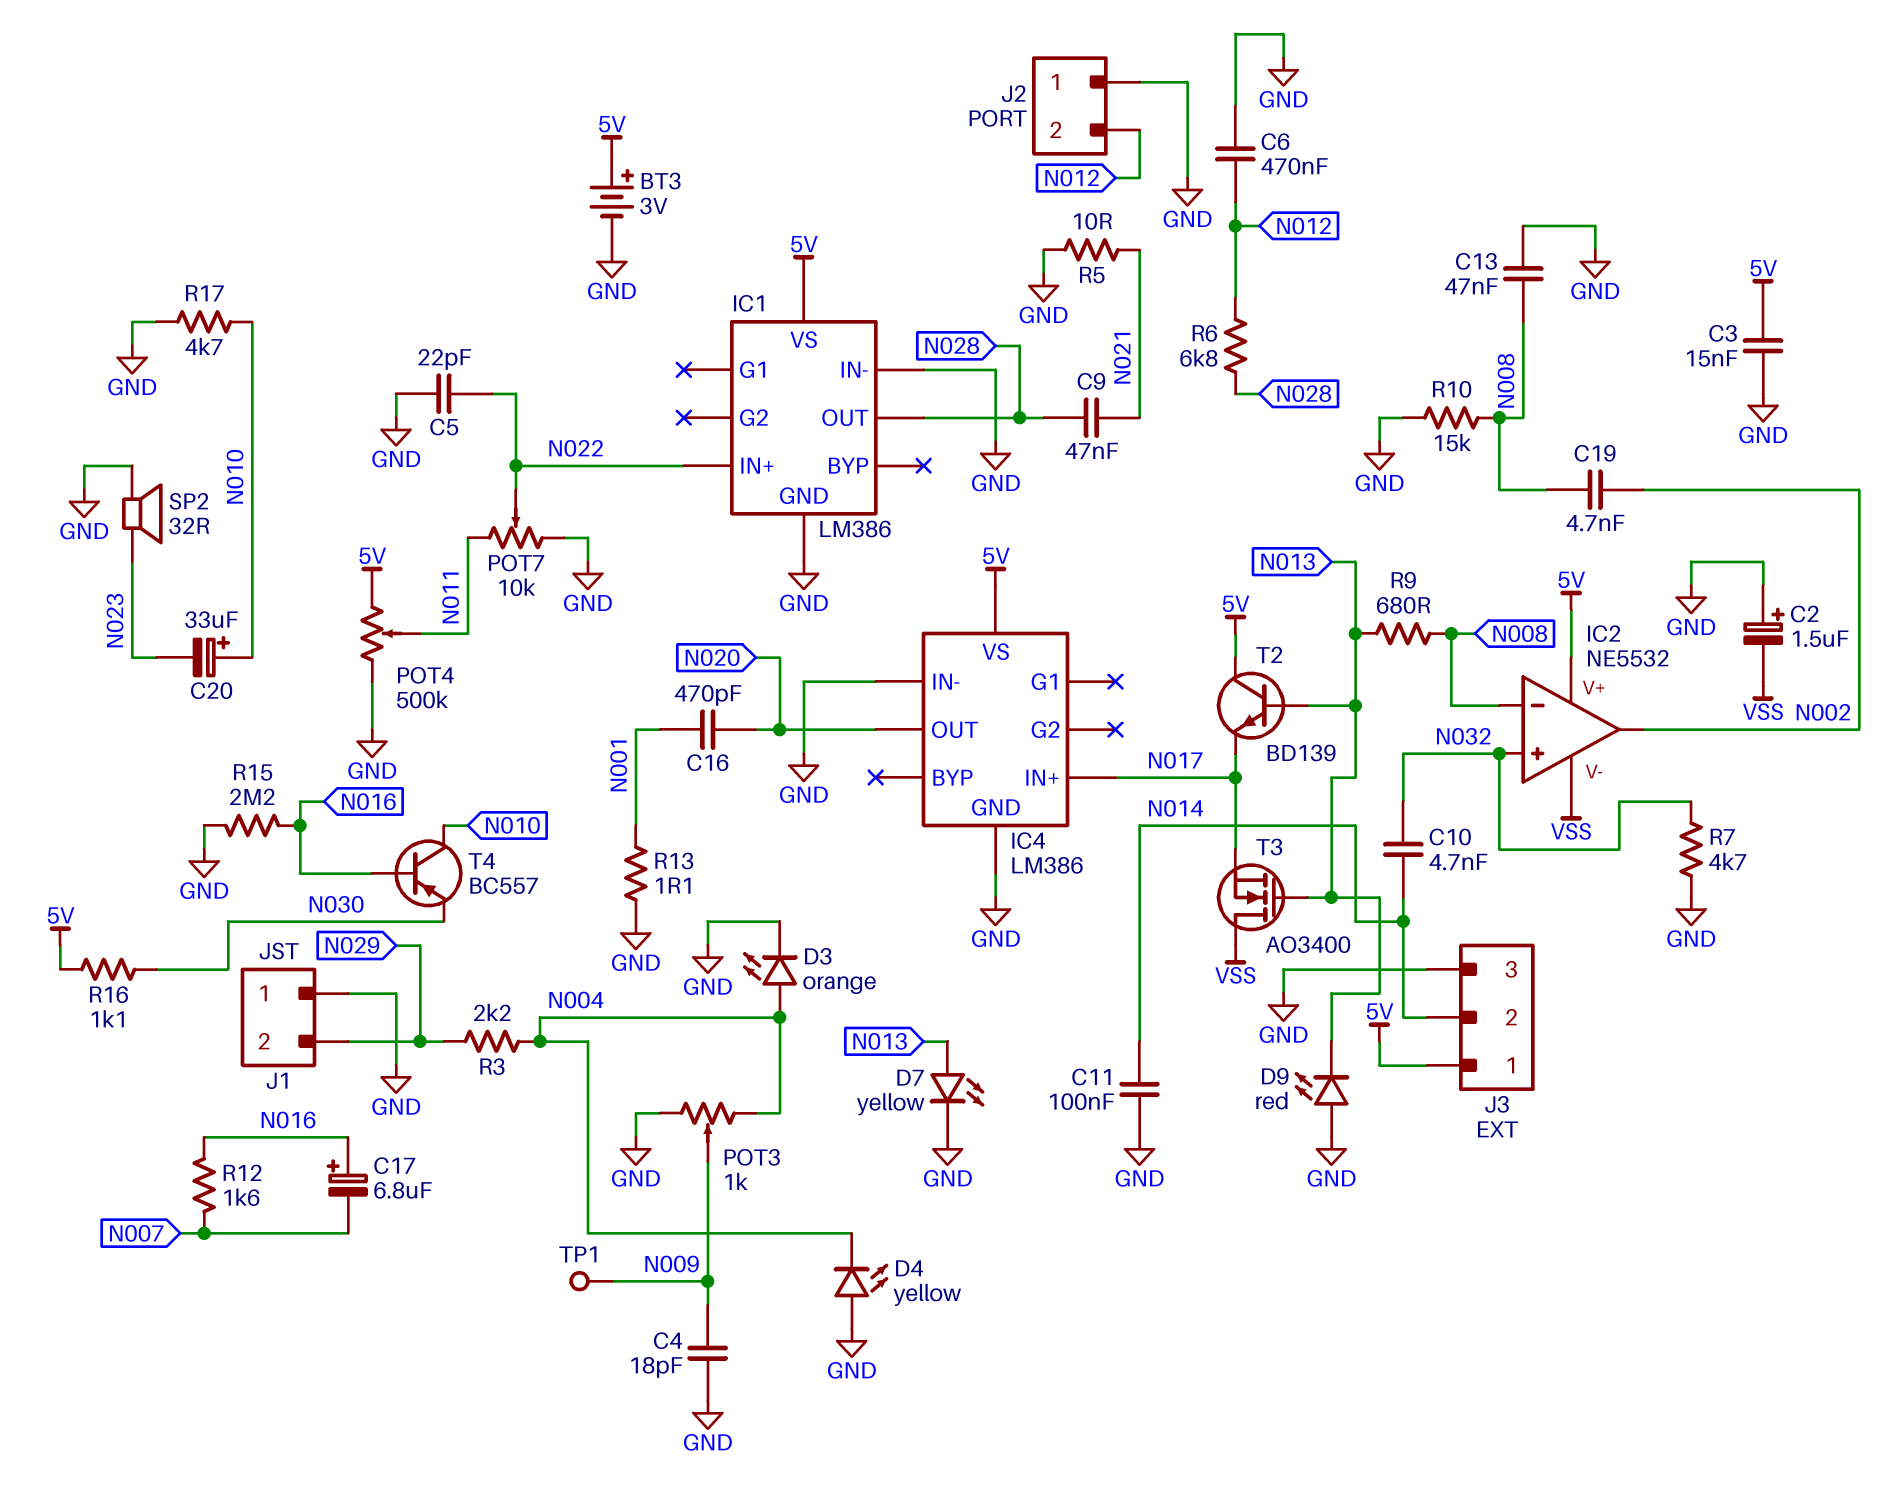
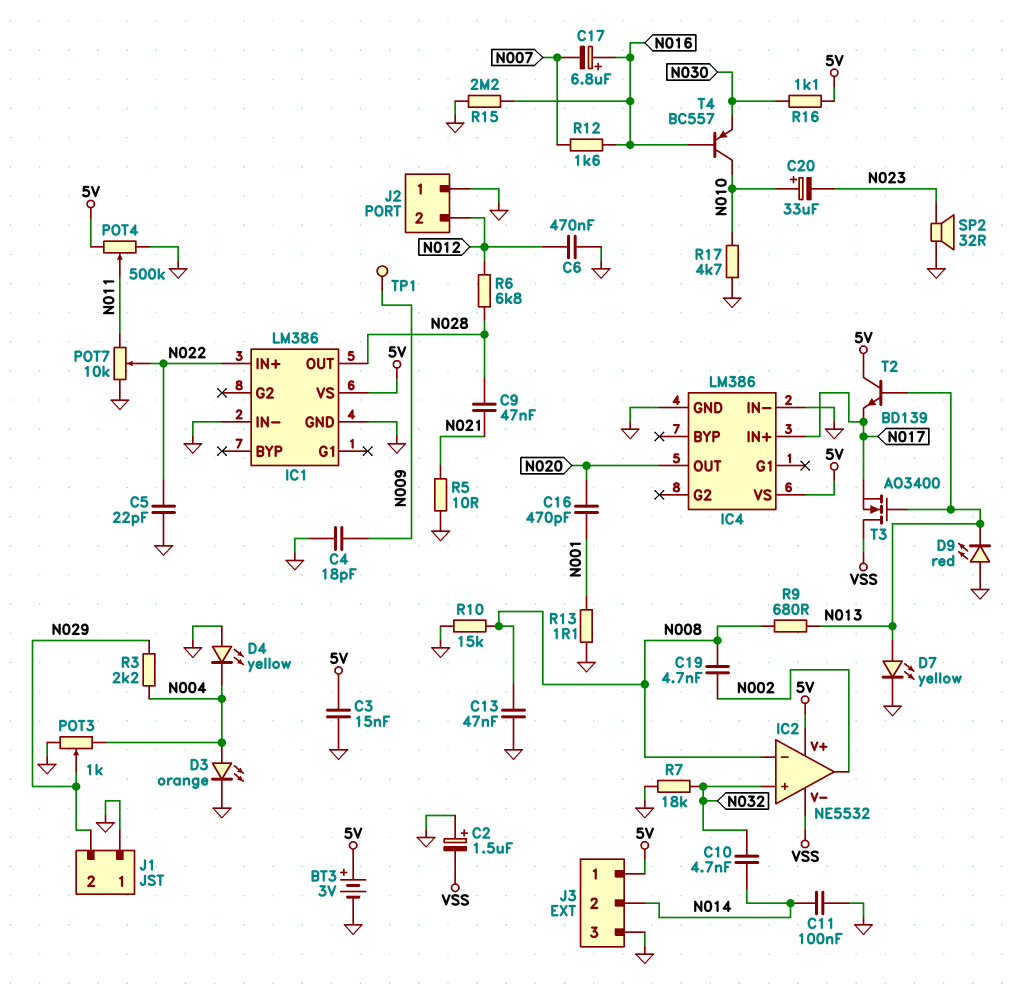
POT3: 1k (GND, N004, wiper N009) -> 1k (GND, N004, wiper N029)
R7: 4.7k (GND, N032) -> 18k (GND, N032)

